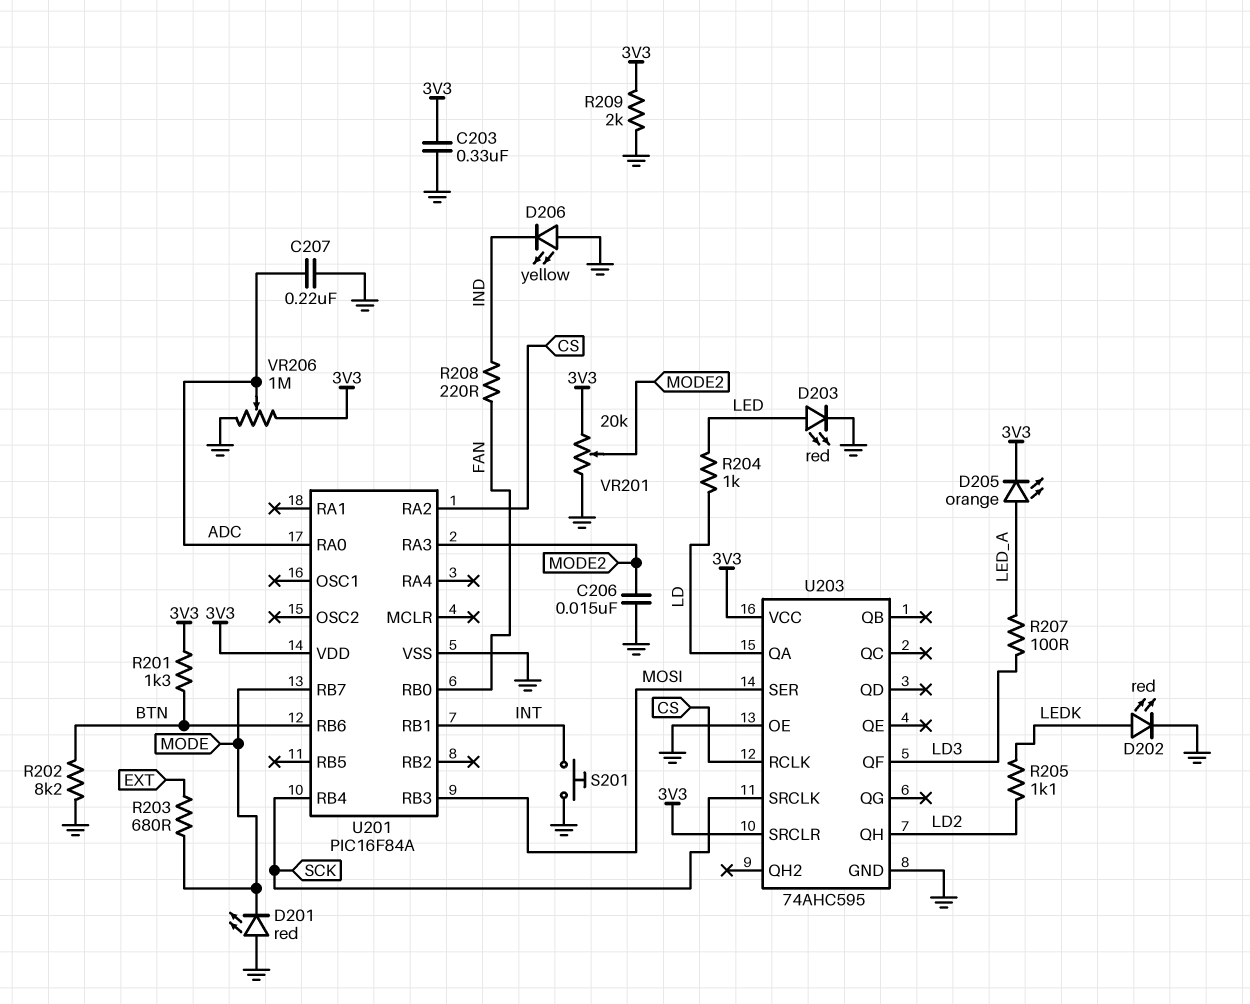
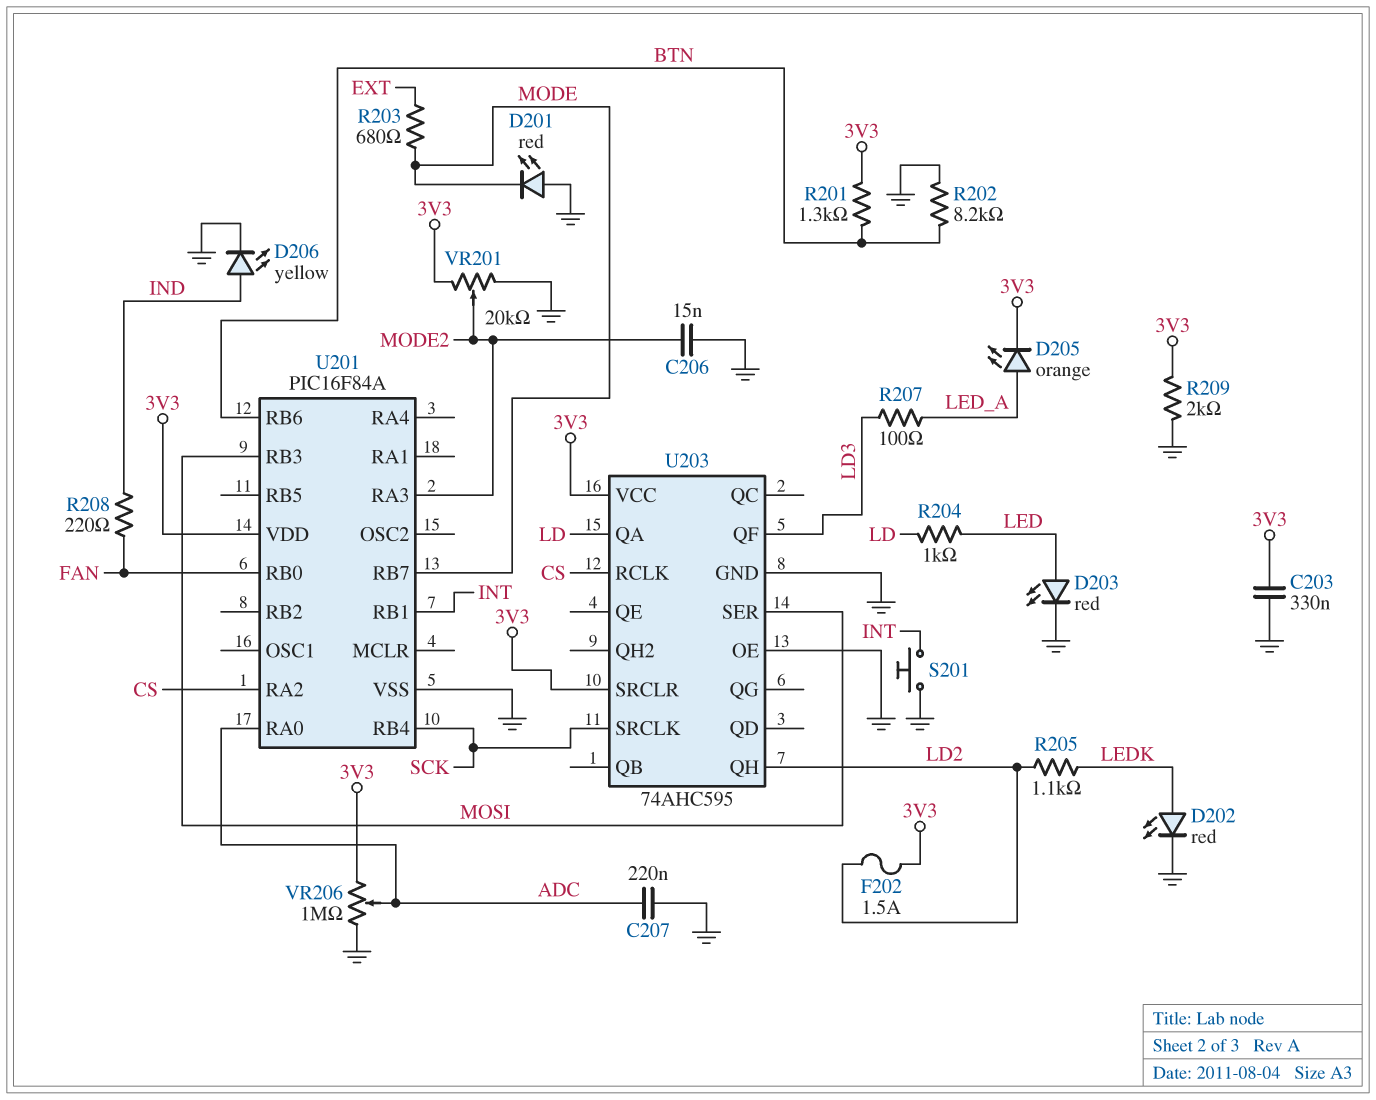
D206: LED yellow (A GND, K IND) -> LED yellow (A IND, K GND)
F202: none -> 1.5A (3V3, LD2)

